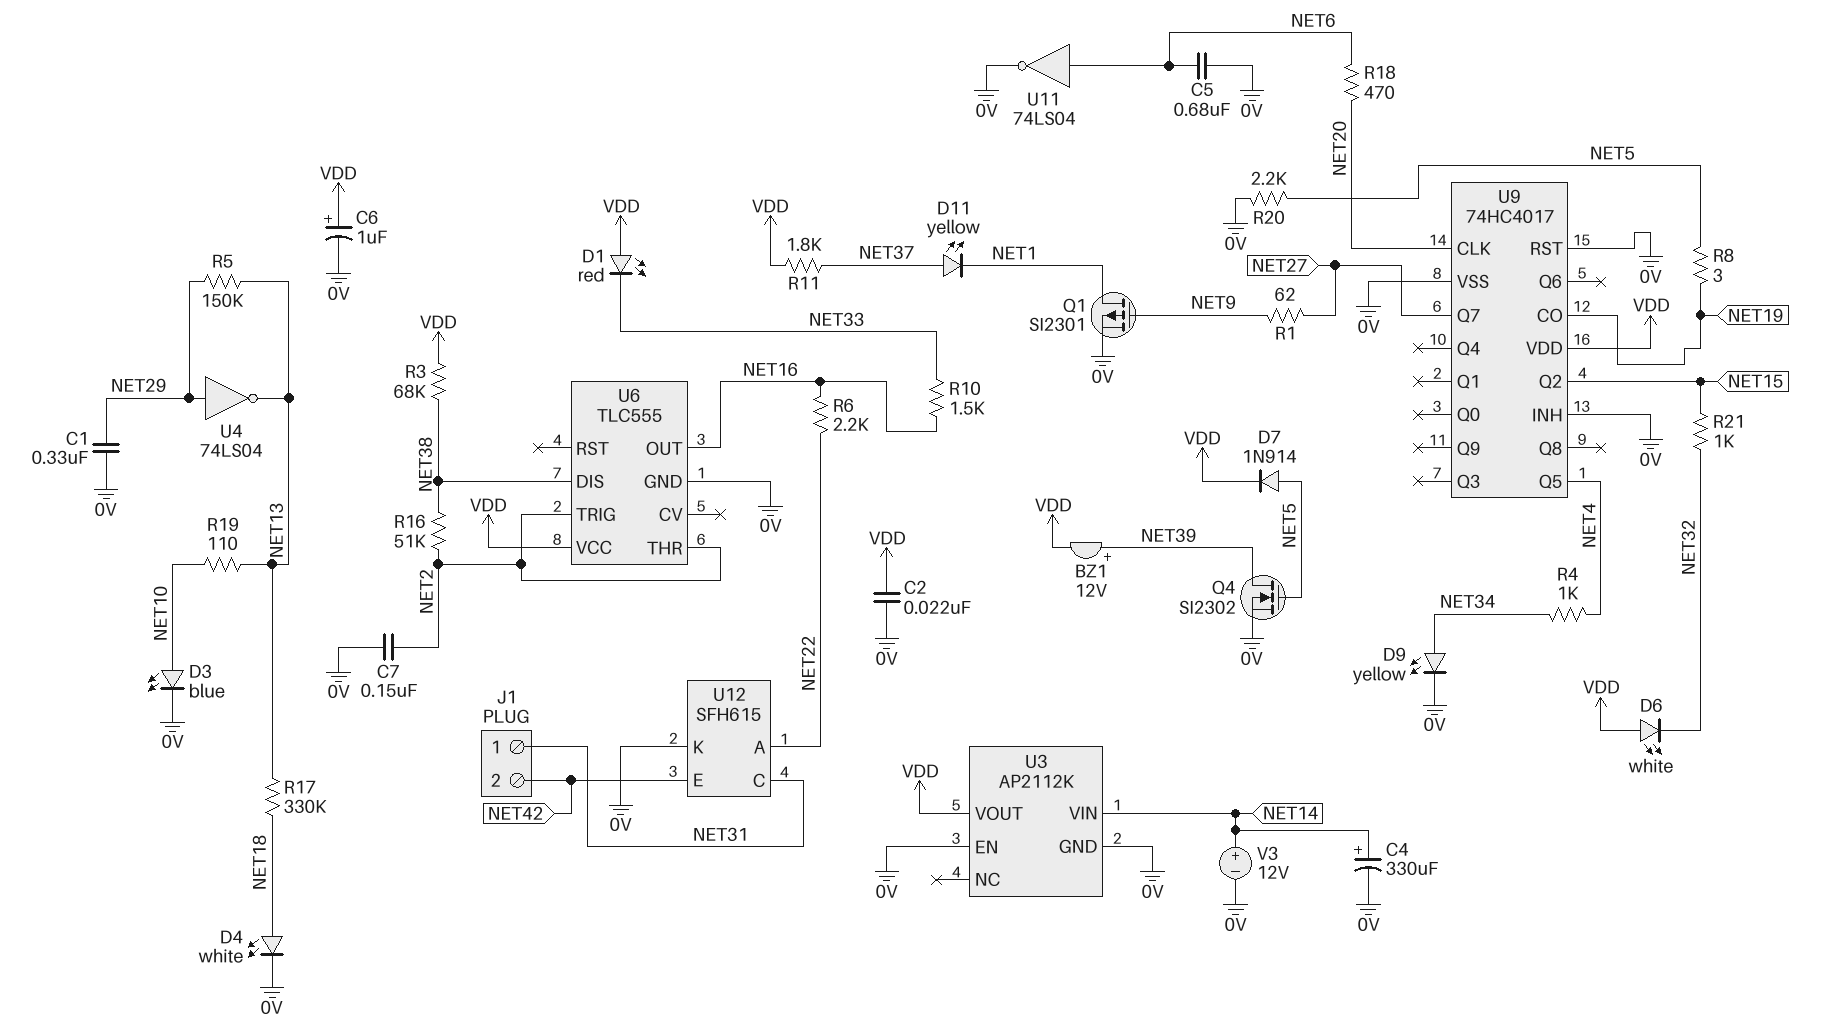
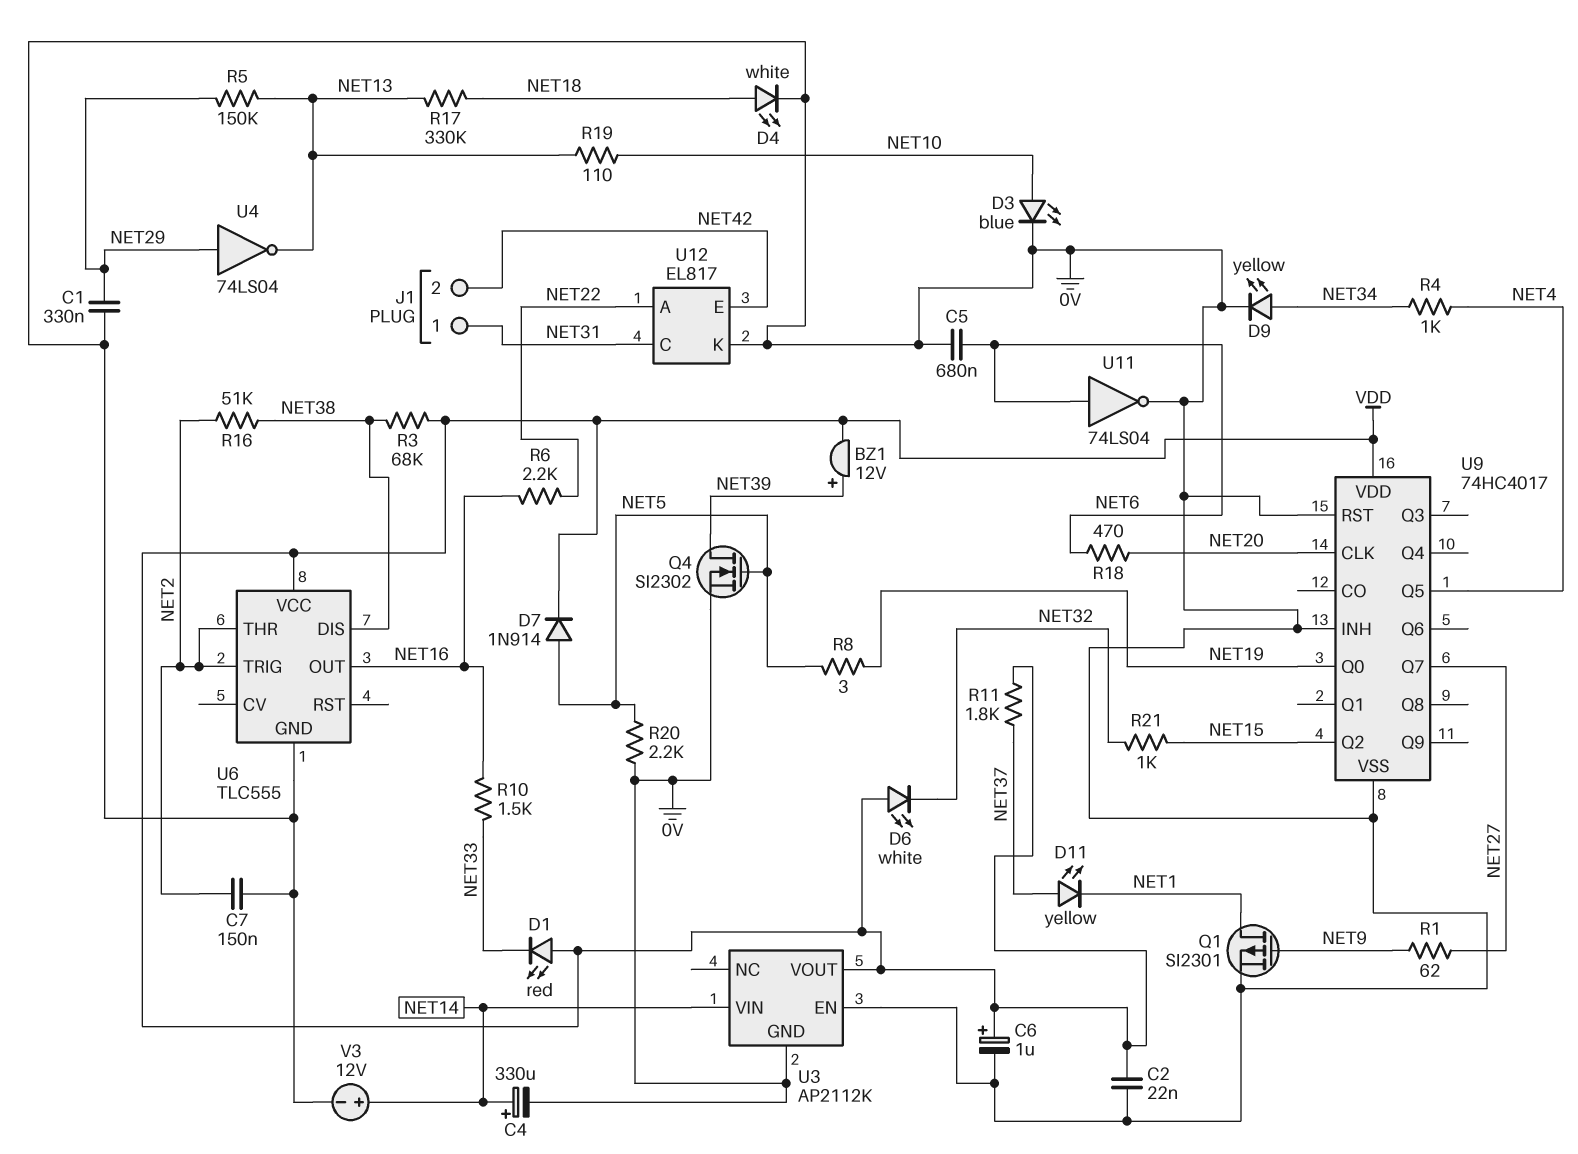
U9 pin CO: NET19 -> none
U9 pin Q0: none -> NET19
U12: SFH615 -> EL817

